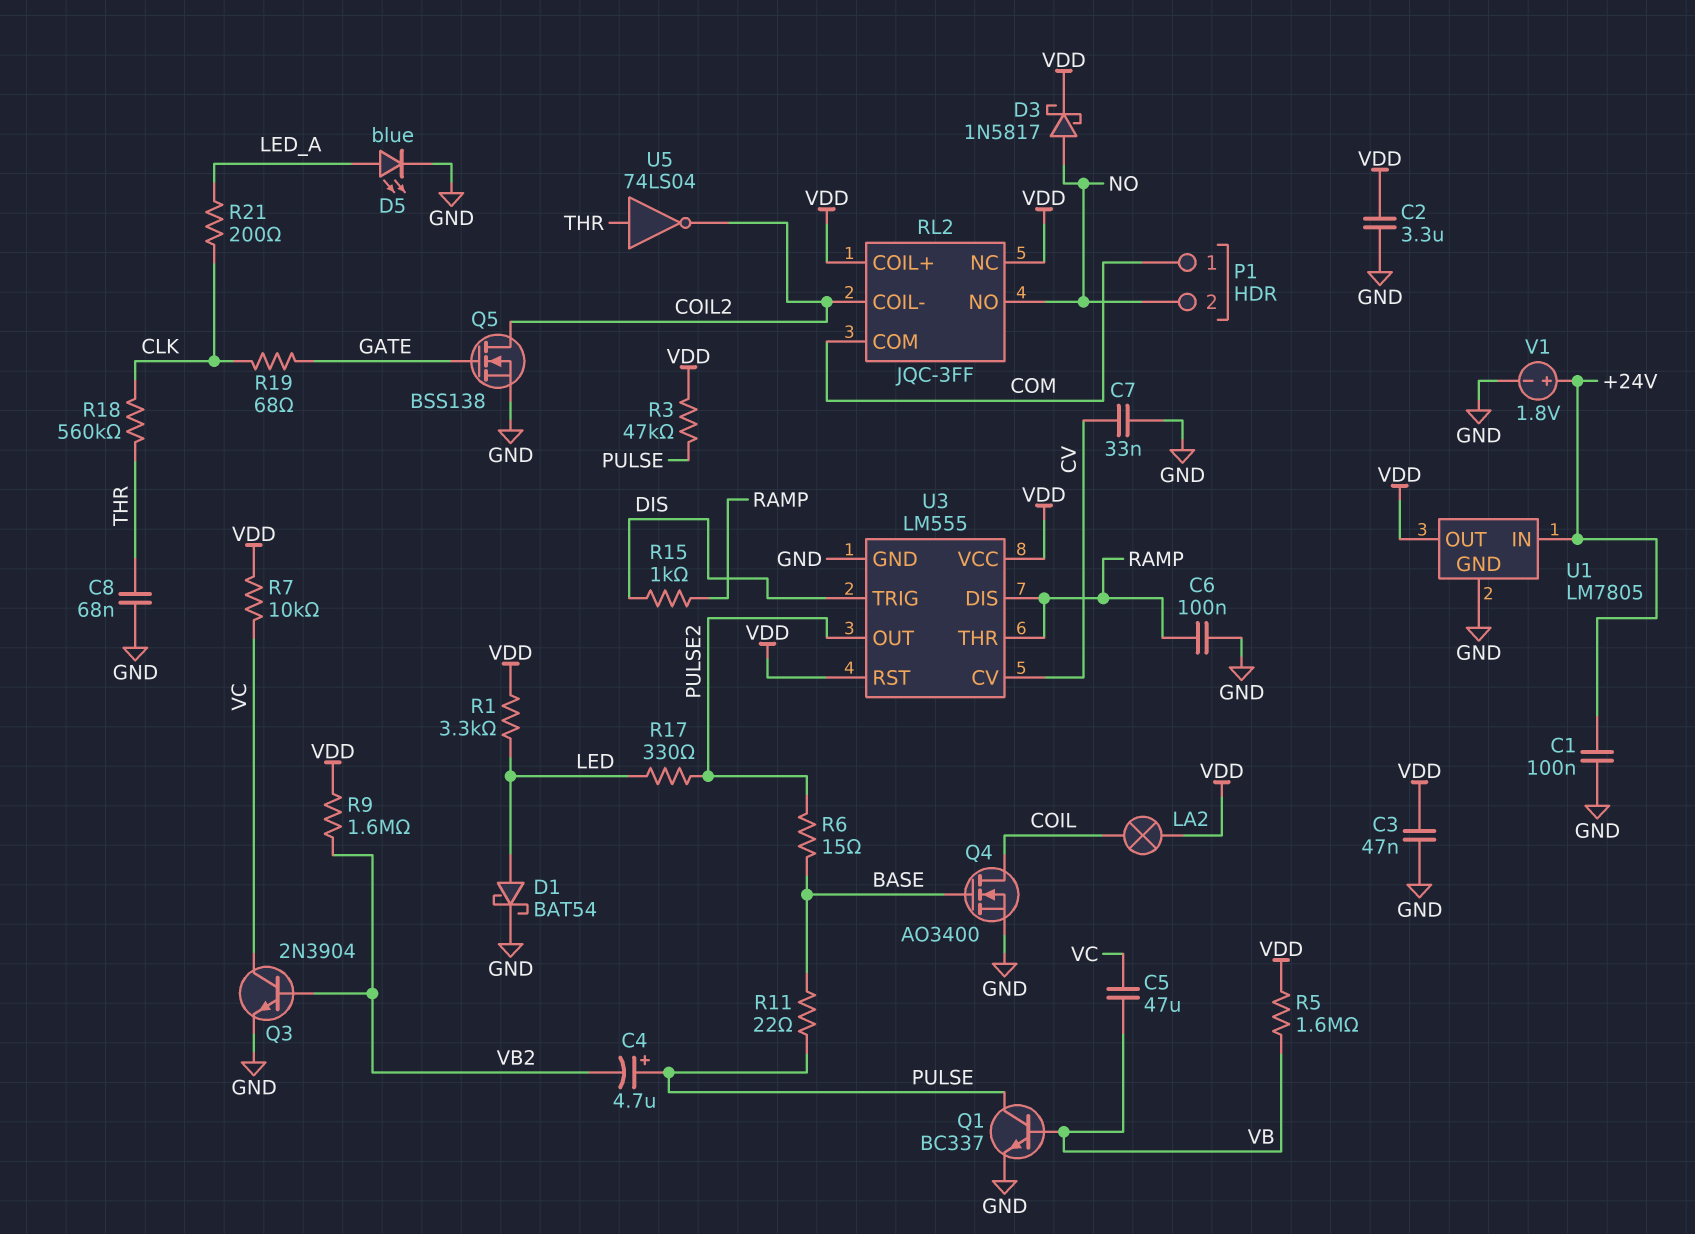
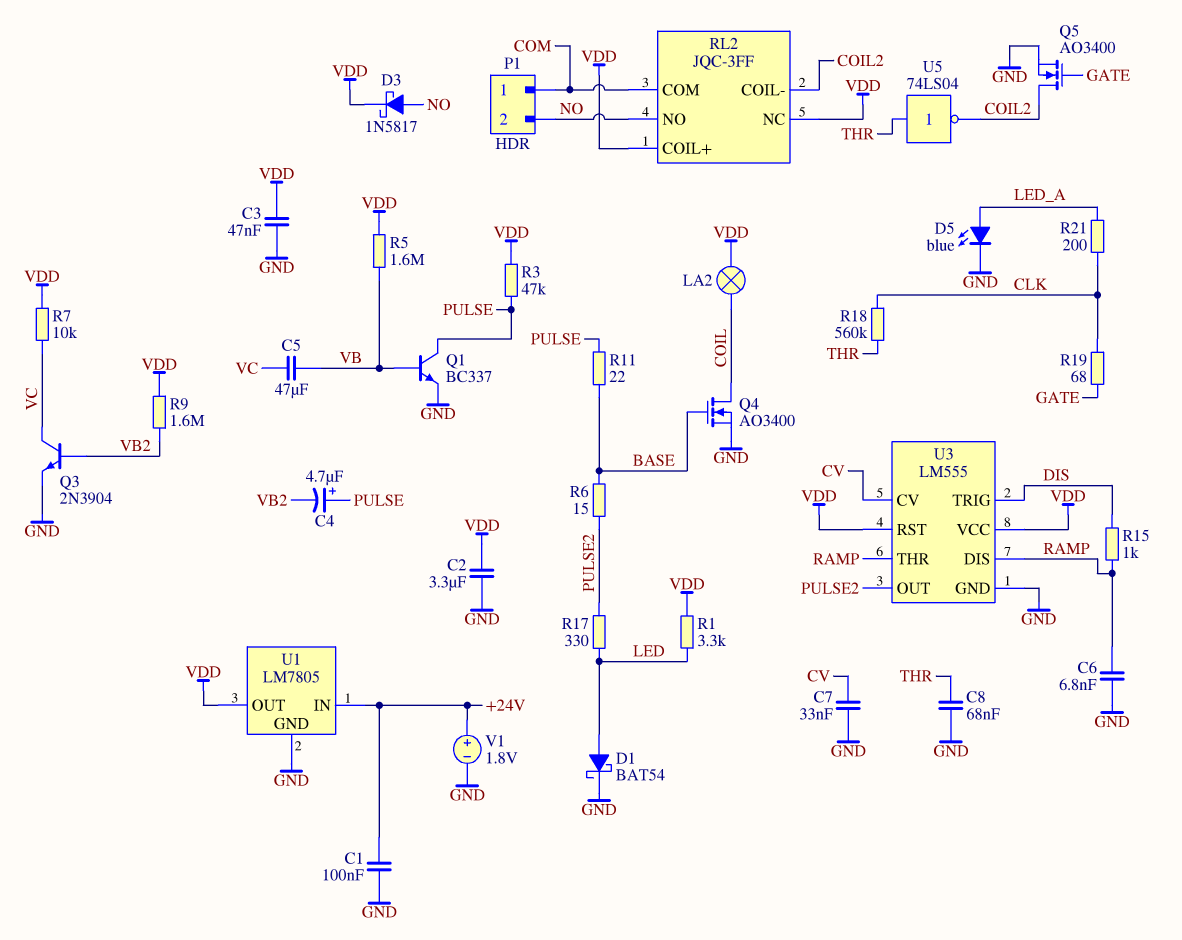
C6: 100nF (GND, RAMP) -> 6.8nF (GND, RAMP)
Q5: NMOS BSS138 (G GATE, D COIL2, S GND) -> NMOS AO3400 (G GATE, D COIL2, S GND)

